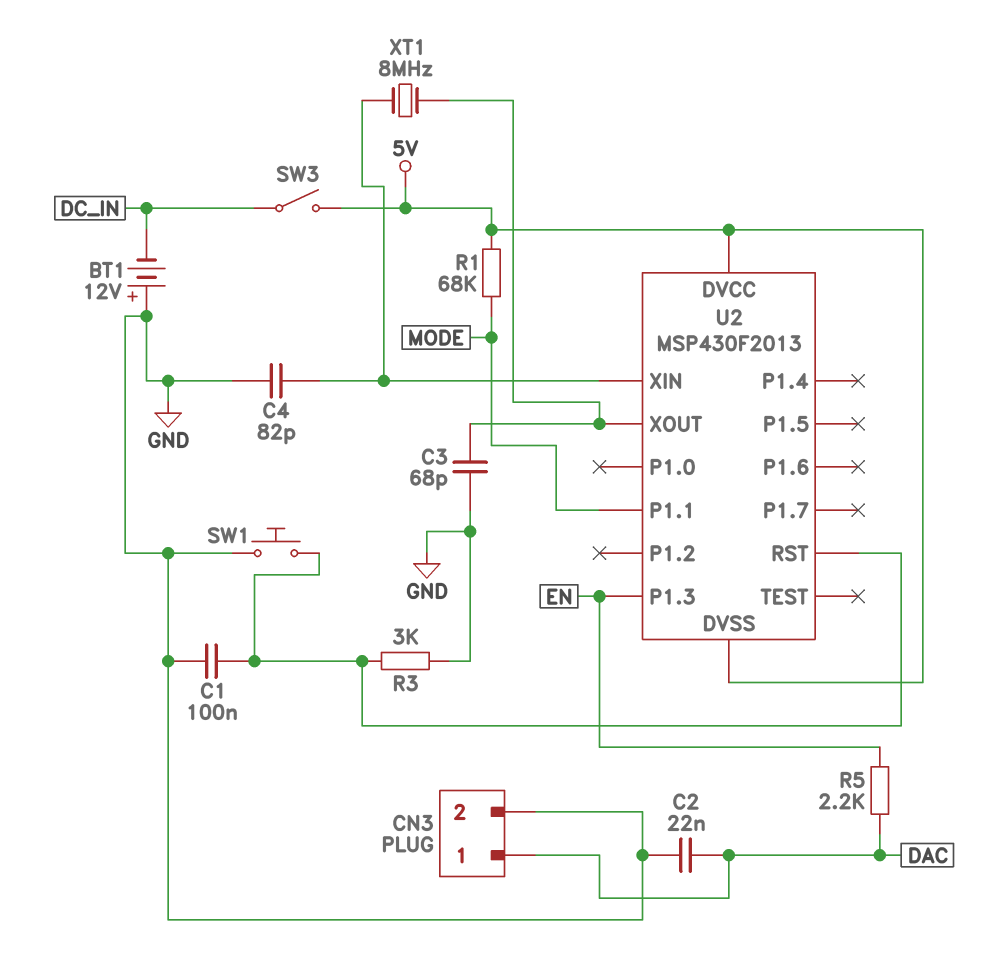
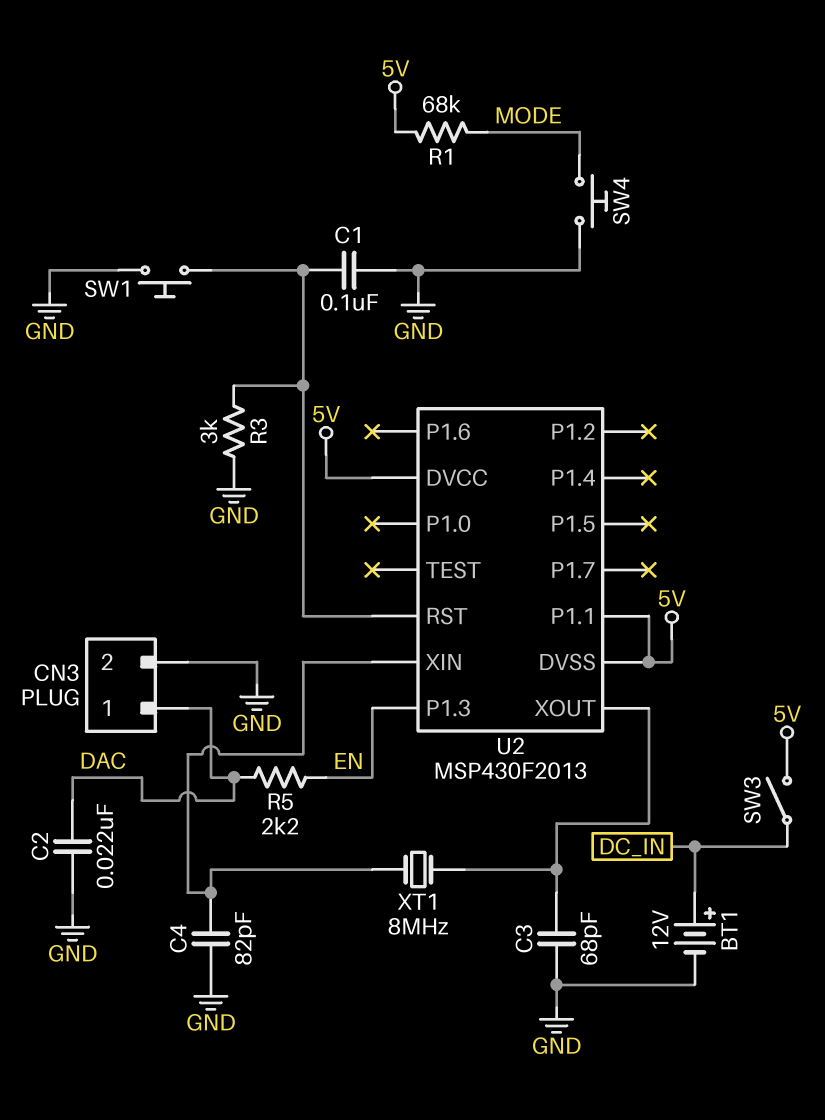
BT1: 12V (plus GND, minus DC_IN) -> 12V (plus DC_IN, minus GND)
SW4: none -> button (GND, MODE)
U2 pin P1.1: MODE -> 5V

